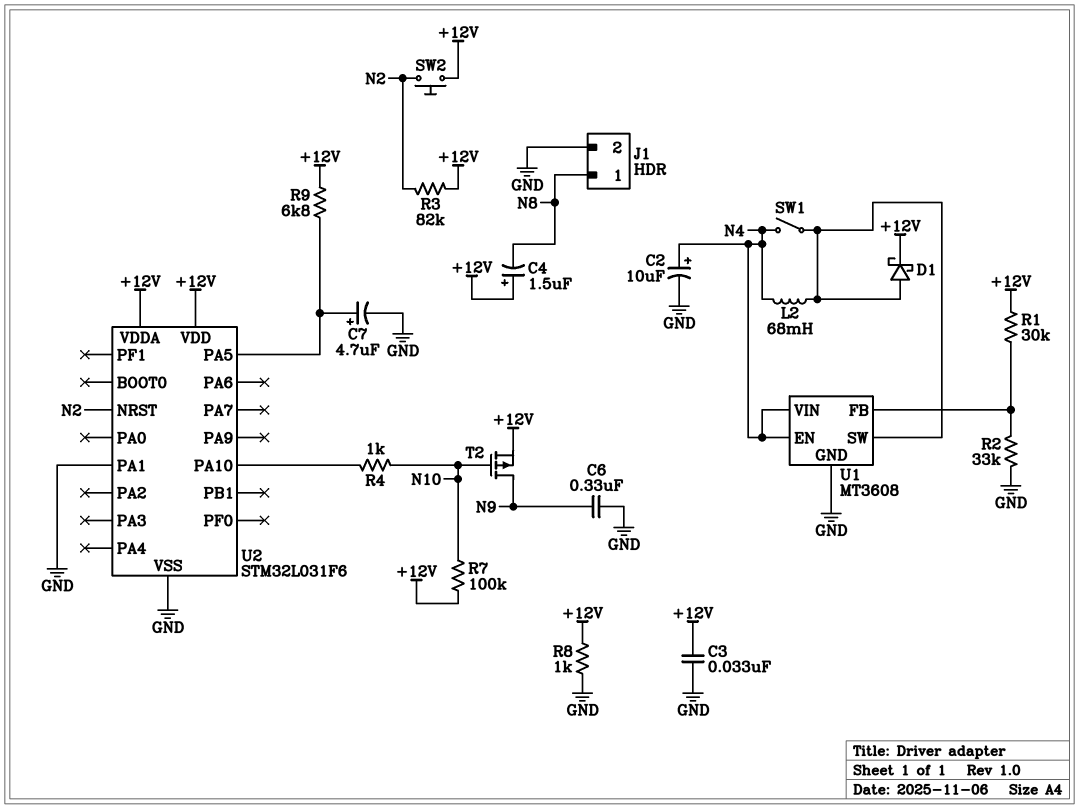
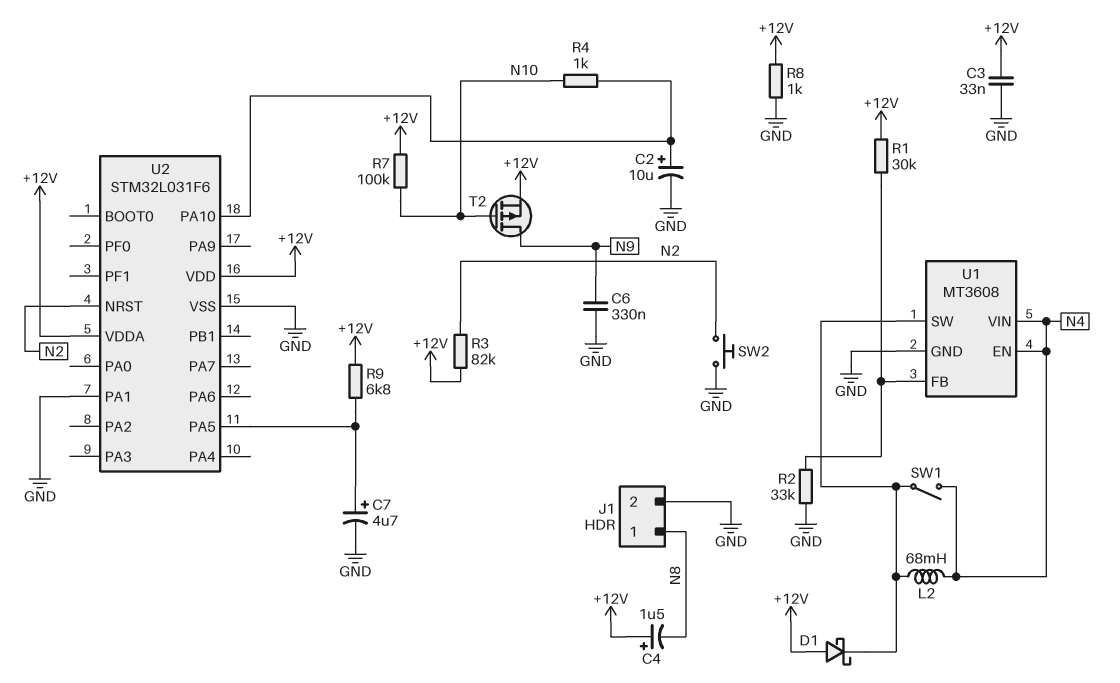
C2: 10uF (plus N4, minus GND) -> 10uF (plus U2/PA10, minus GND)
D1: schottky (A U1/SW, K +12V) -> schottky (A +12V, K U1/SW)
SW2: button (+12V, N2) -> button (GND, N2)

